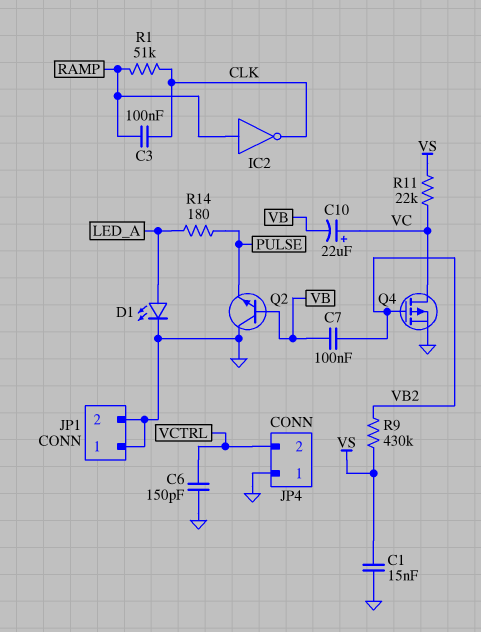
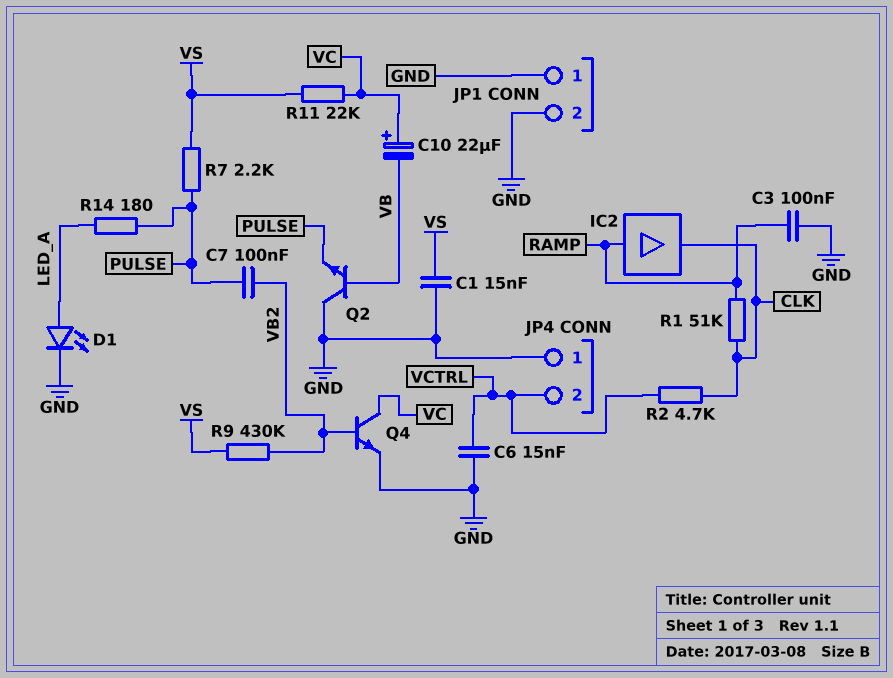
C3: 100nF (CLK, RAMP) -> 100nF (GND, RAMP)
C6: 150pF (GND, VCTRL) -> 15nF (GND, VCTRL)
C7: 100nF (VB, VB2) -> 100nF (PULSE, VB2)
IC2: NOT (in RAMP, out CLK) -> buffer (in RAMP, out CLK)
Q4: PMOS (G VB2, D VC, S GND) -> NPN (B VB2, C VC, E GND)
R2: none -> 4.7k (CLK, VCTRL)
R7: none -> 2.2k (PULSE, VS)

